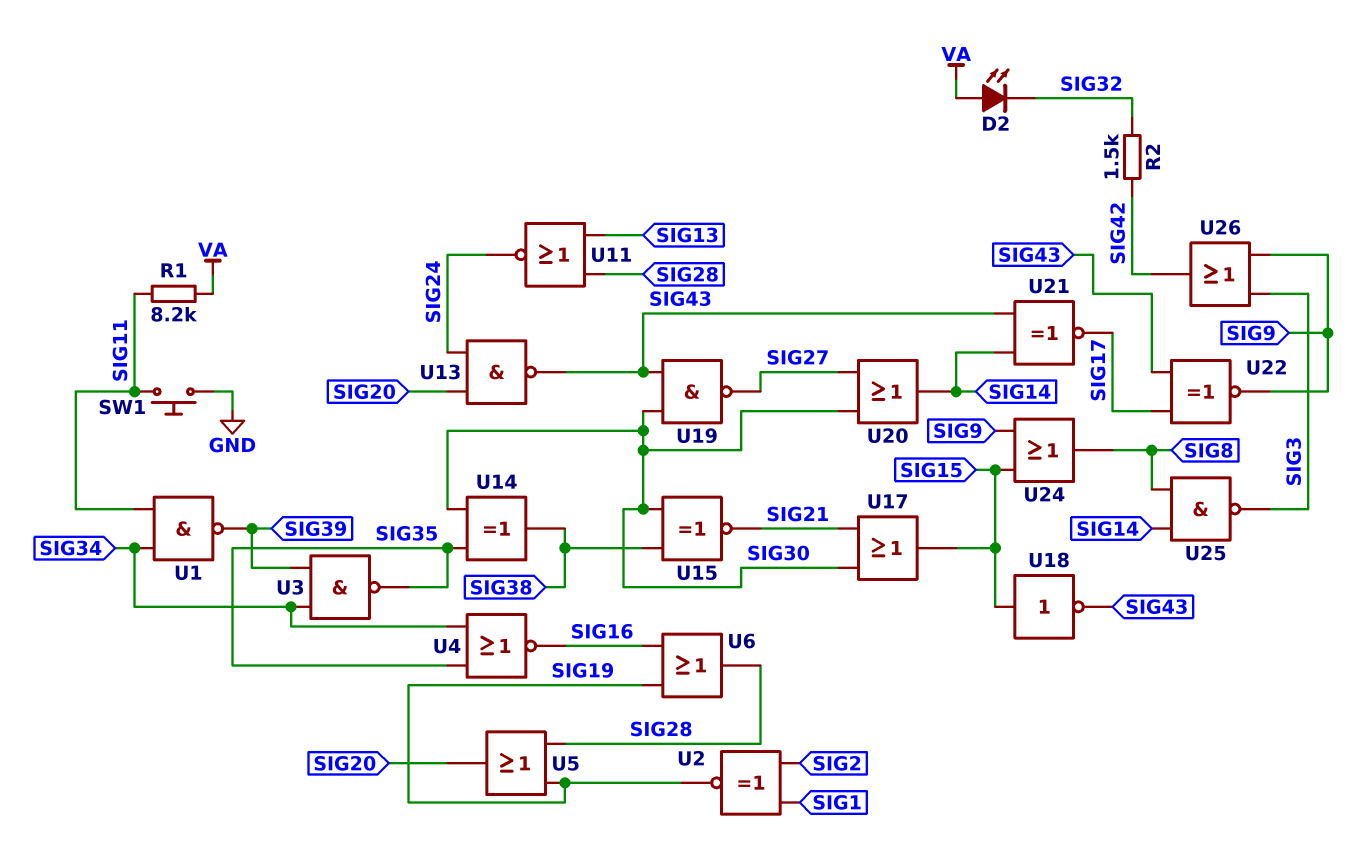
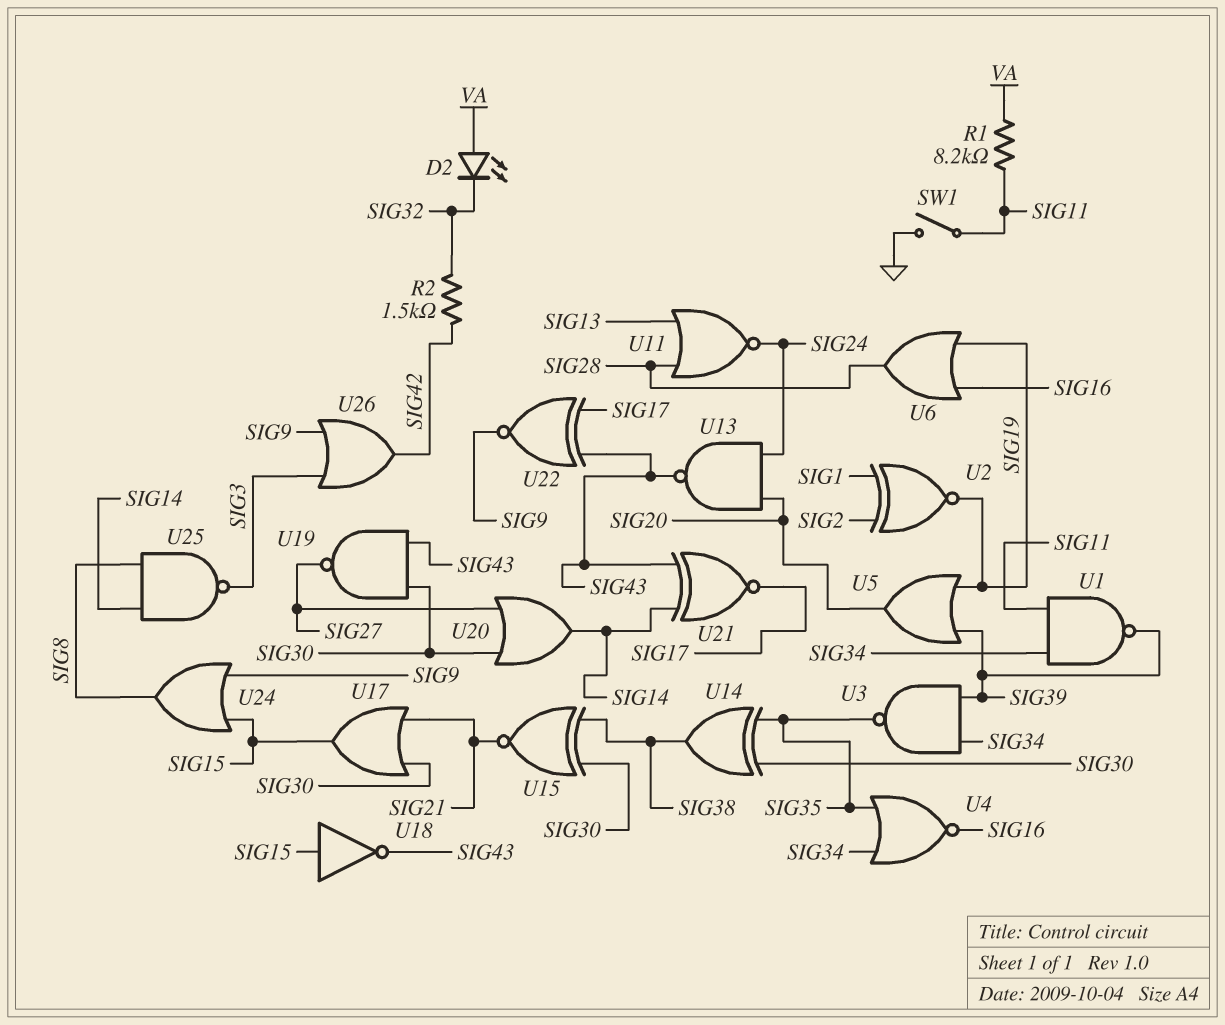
SW1: button (GND, SIG11) -> switch (GND, SIG11)
U5: OR (in SIG19, in SIG28, out SIG20) -> OR (in SIG19, in SIG39, out SIG20)

